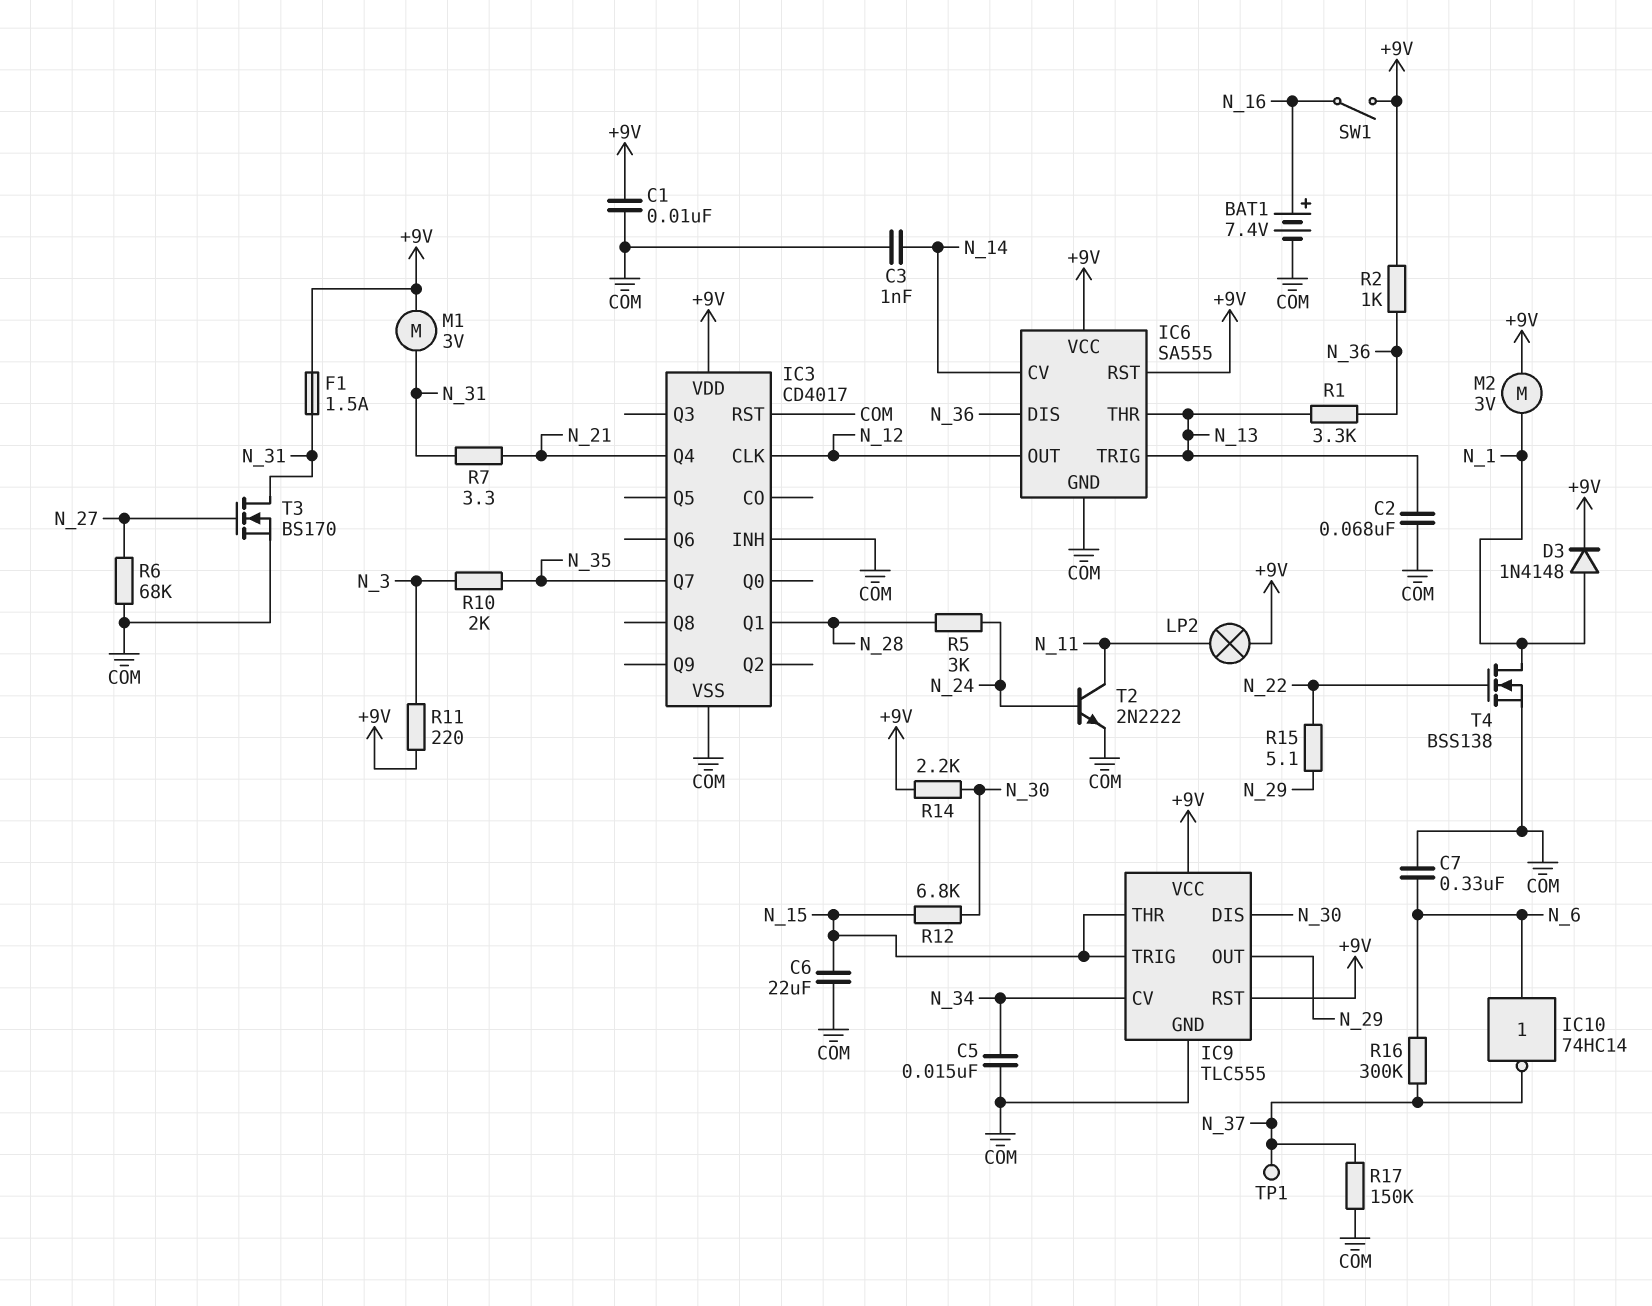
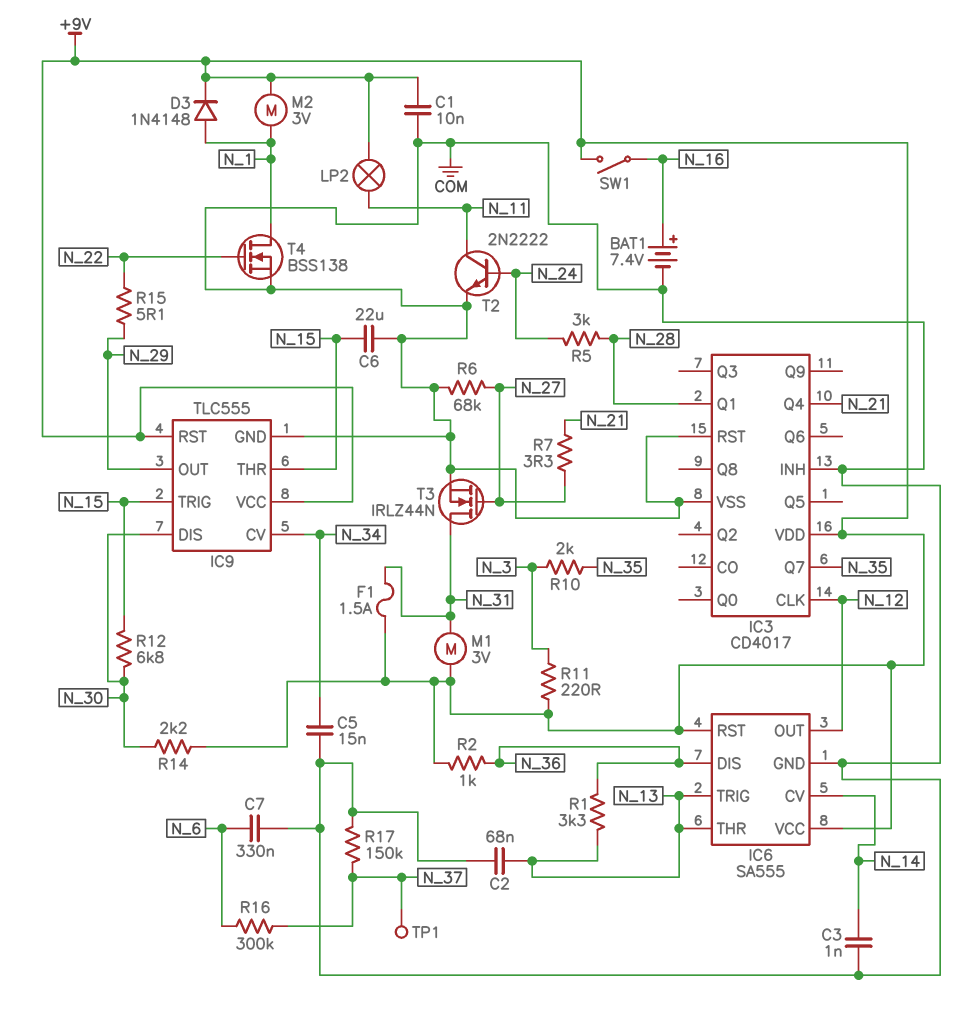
IC10: NOT 74HC14 (in N_6, out N_37) -> none
R7: 3.3 (N_21, N_31) -> 3.3 (N_21, N_27)
T3: NMOS BS170 (G N_27, D N_31, S COM) -> NMOS IRLZ44N (G N_27, D N_31, S COM)

